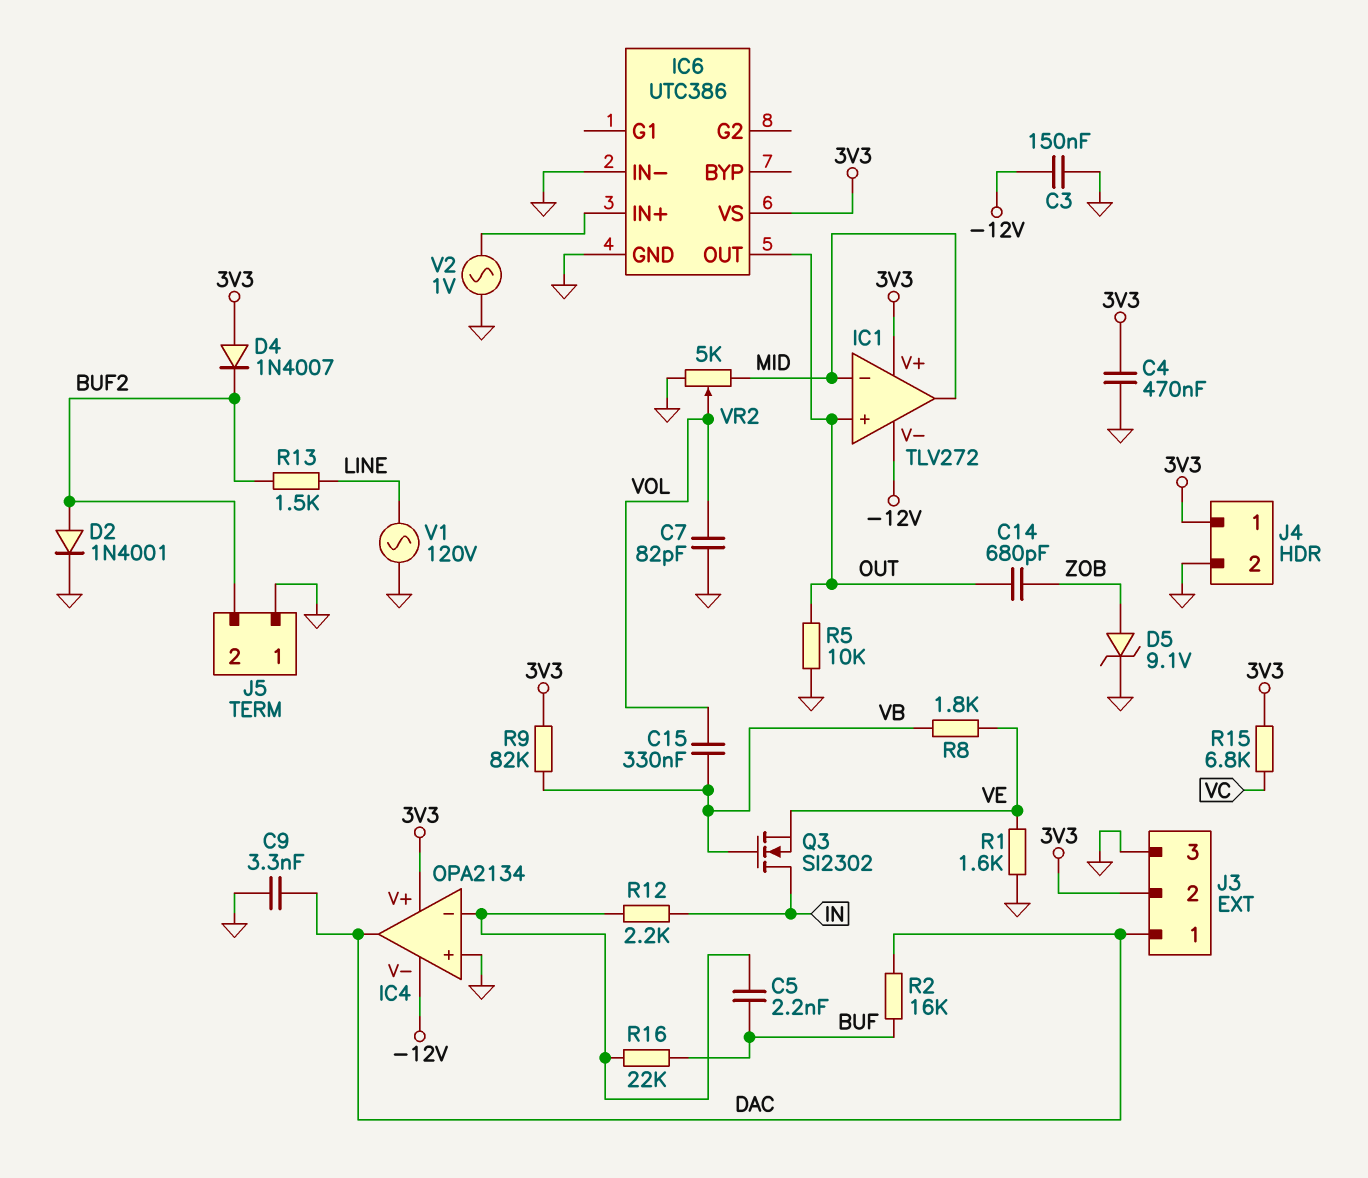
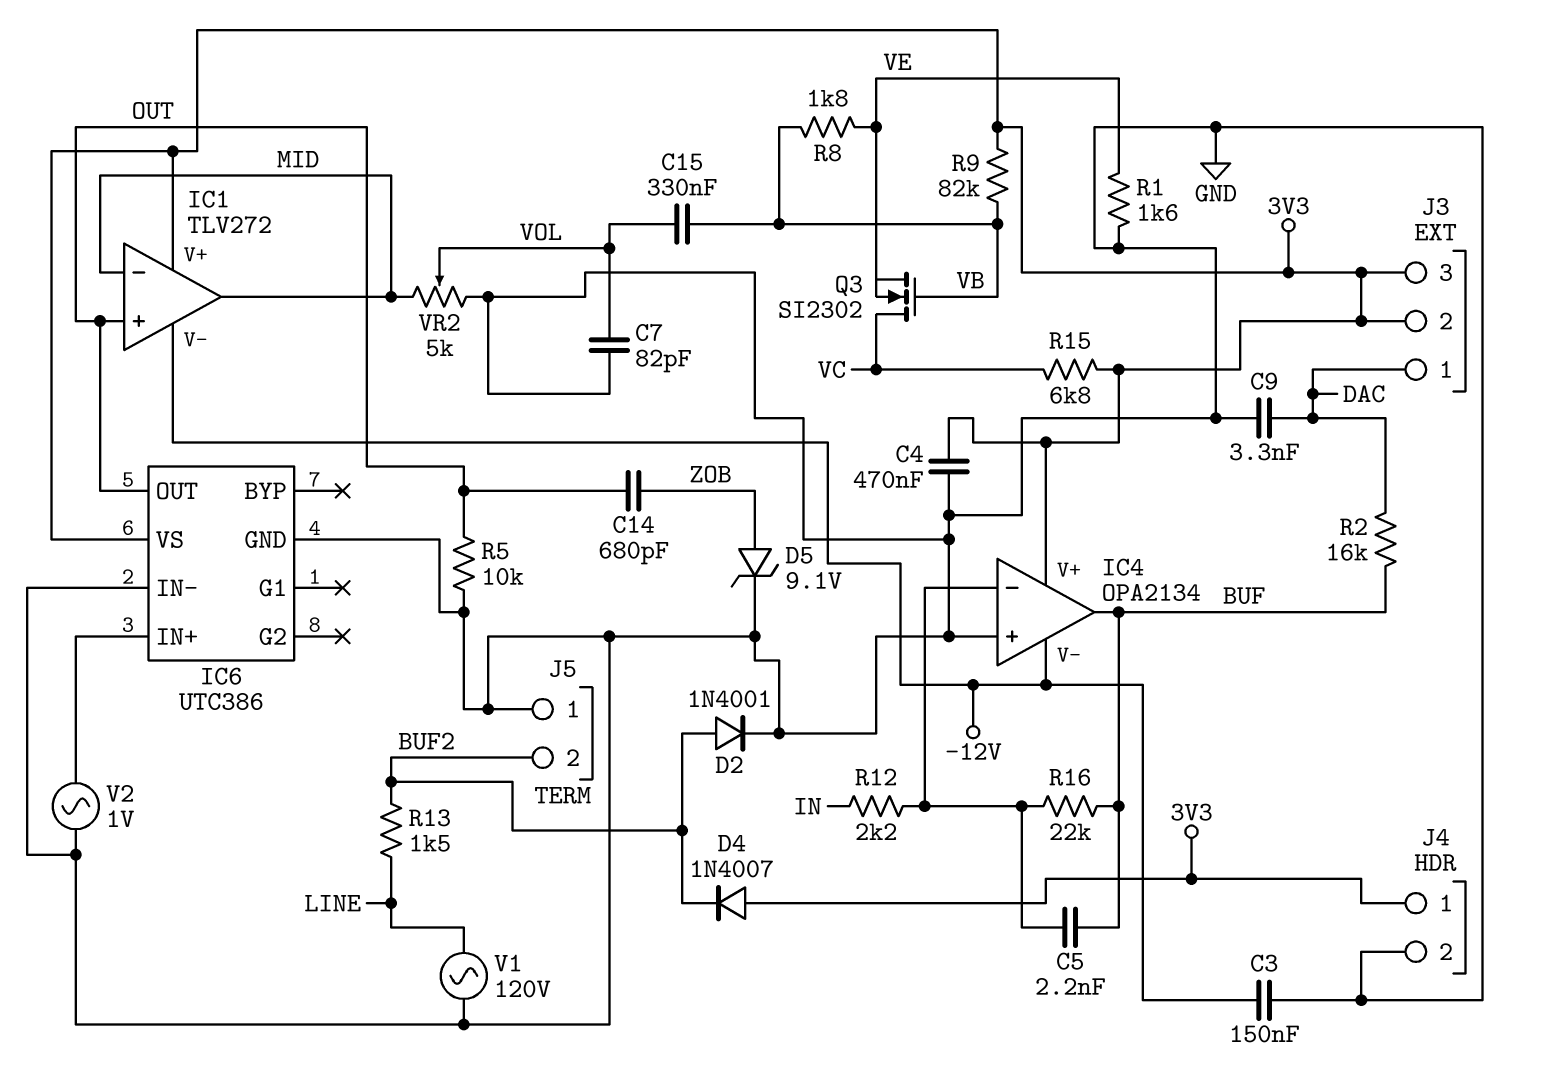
IC4 pin out: DAC -> BUF
J3 pin 3: GND -> 3V3
Q3: NMOS SI2302 (G VB, D IN, S VE) -> NMOS SI2302 (G VB, D VC, S VE)

